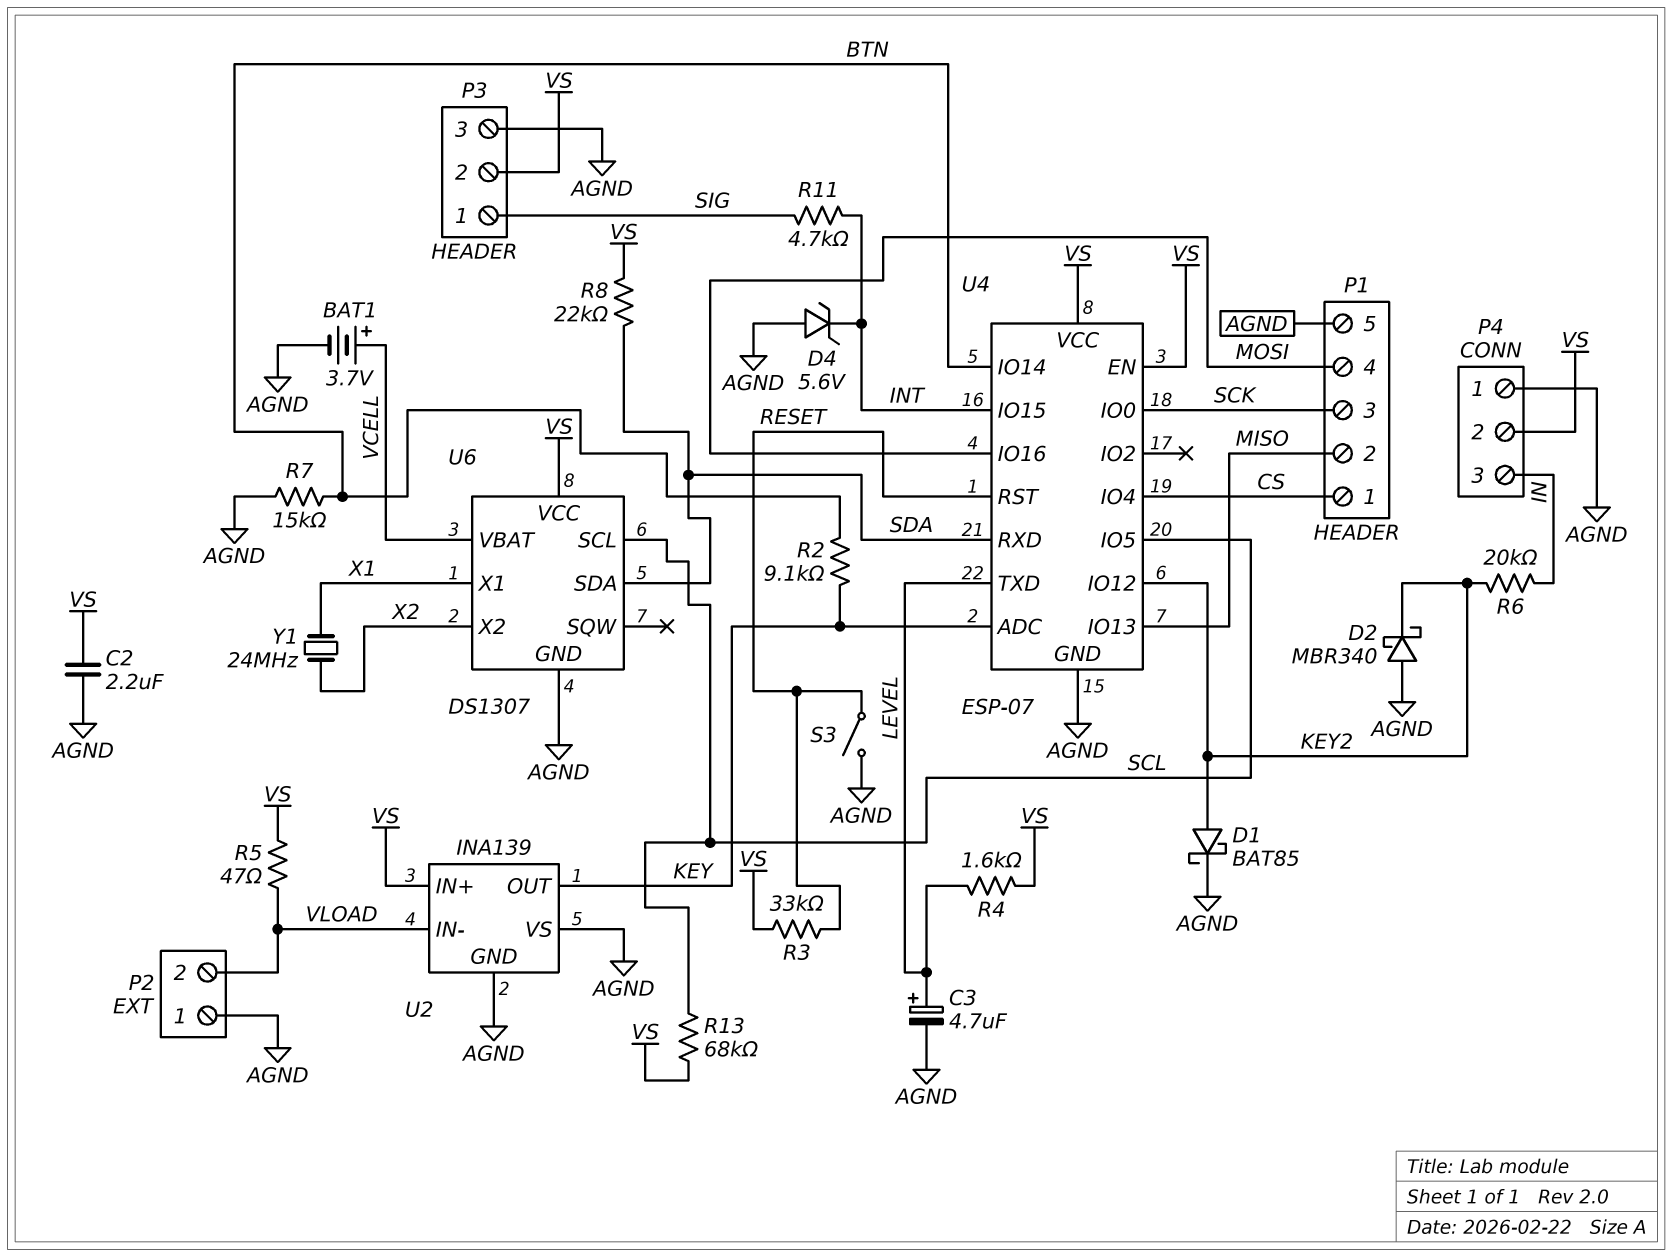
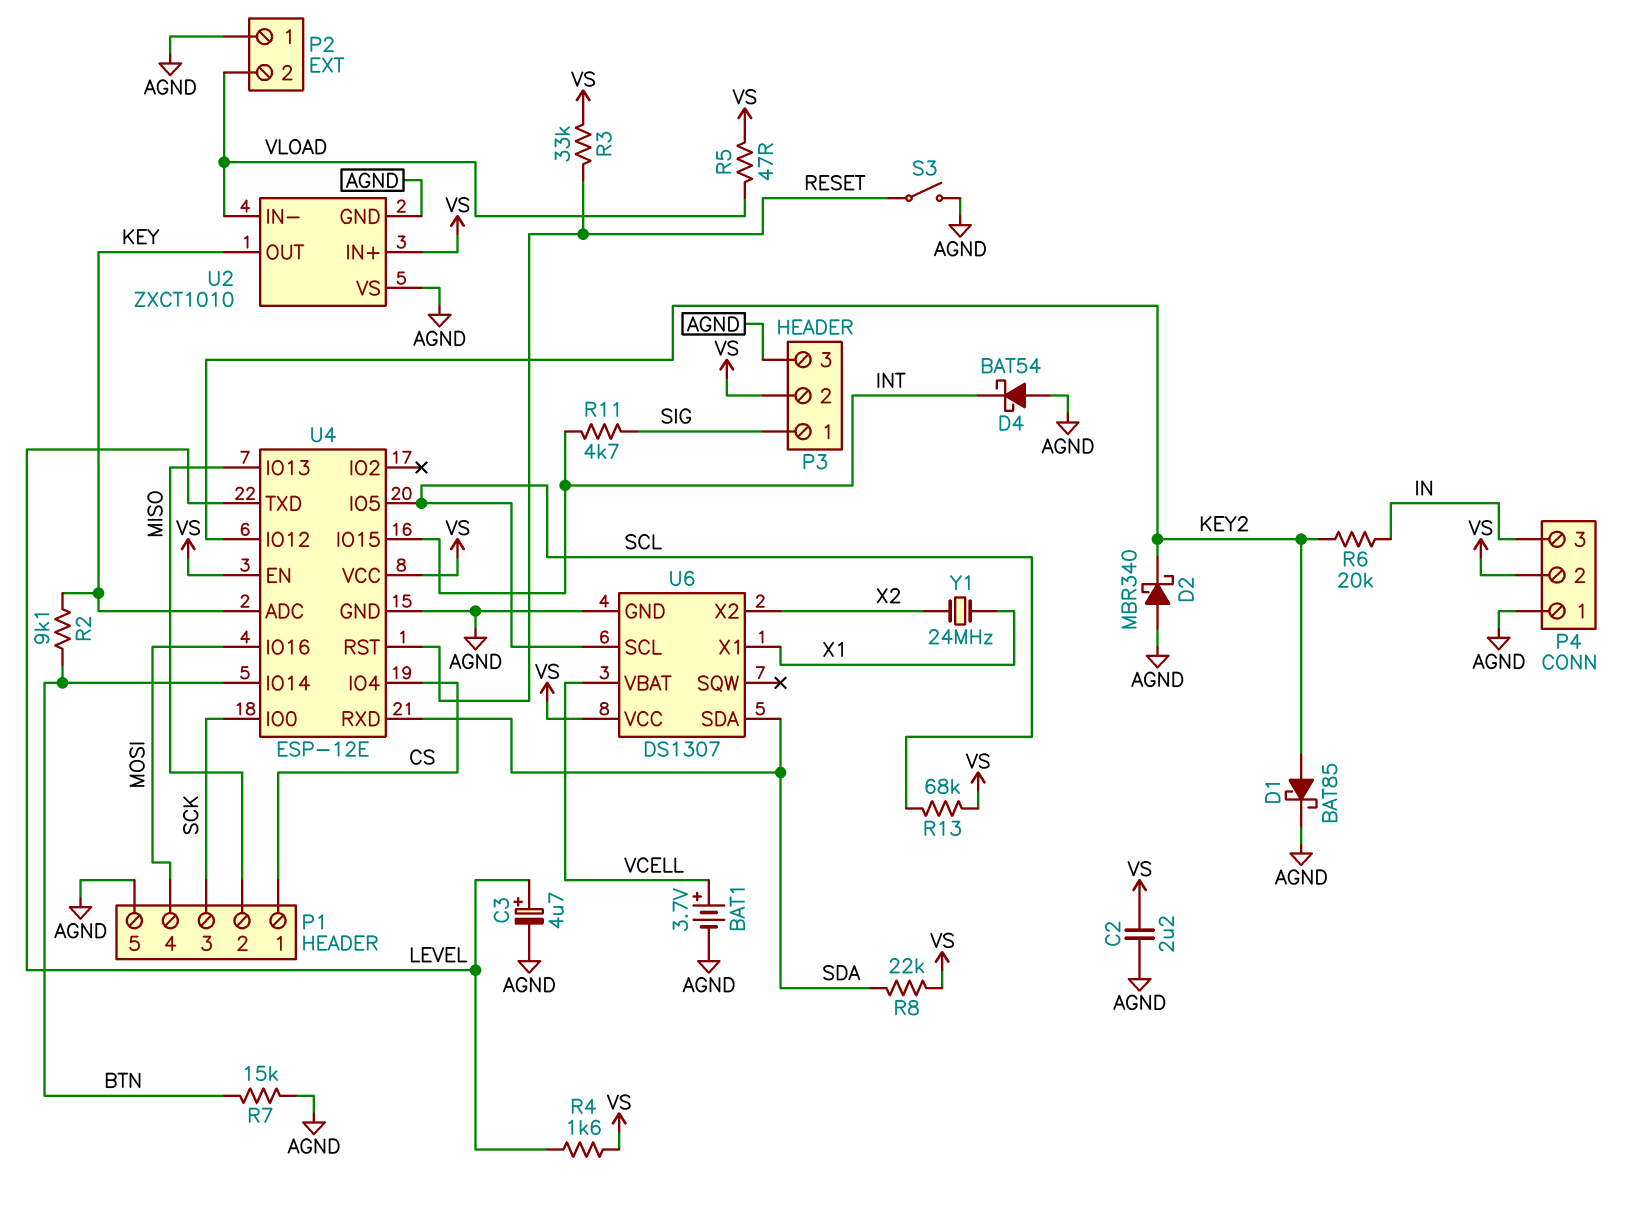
D4: zener 5.6V (A AGND, K INT) -> schottky BAT54 (A AGND, K INT)
U2: INA139 -> ZXCT1010
U4: ESP-07 -> ESP-12E

